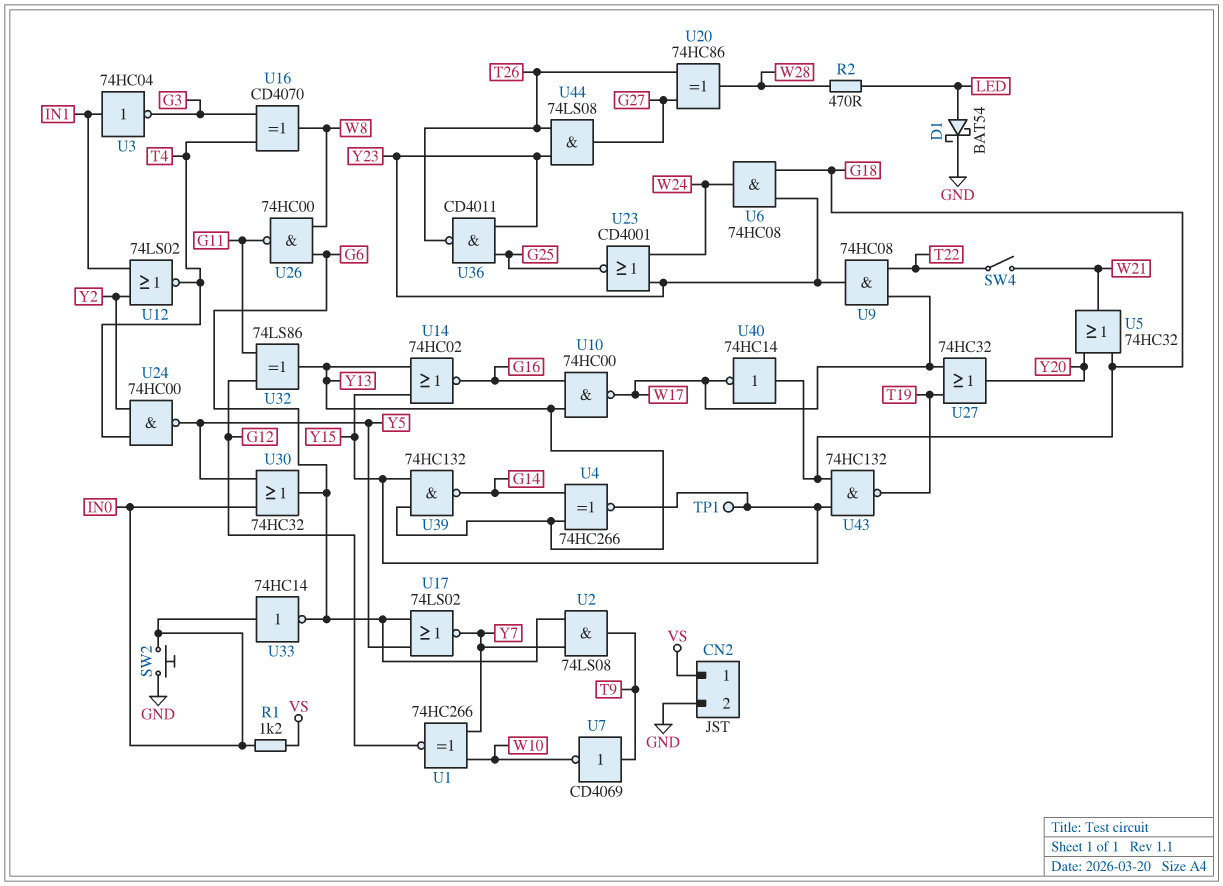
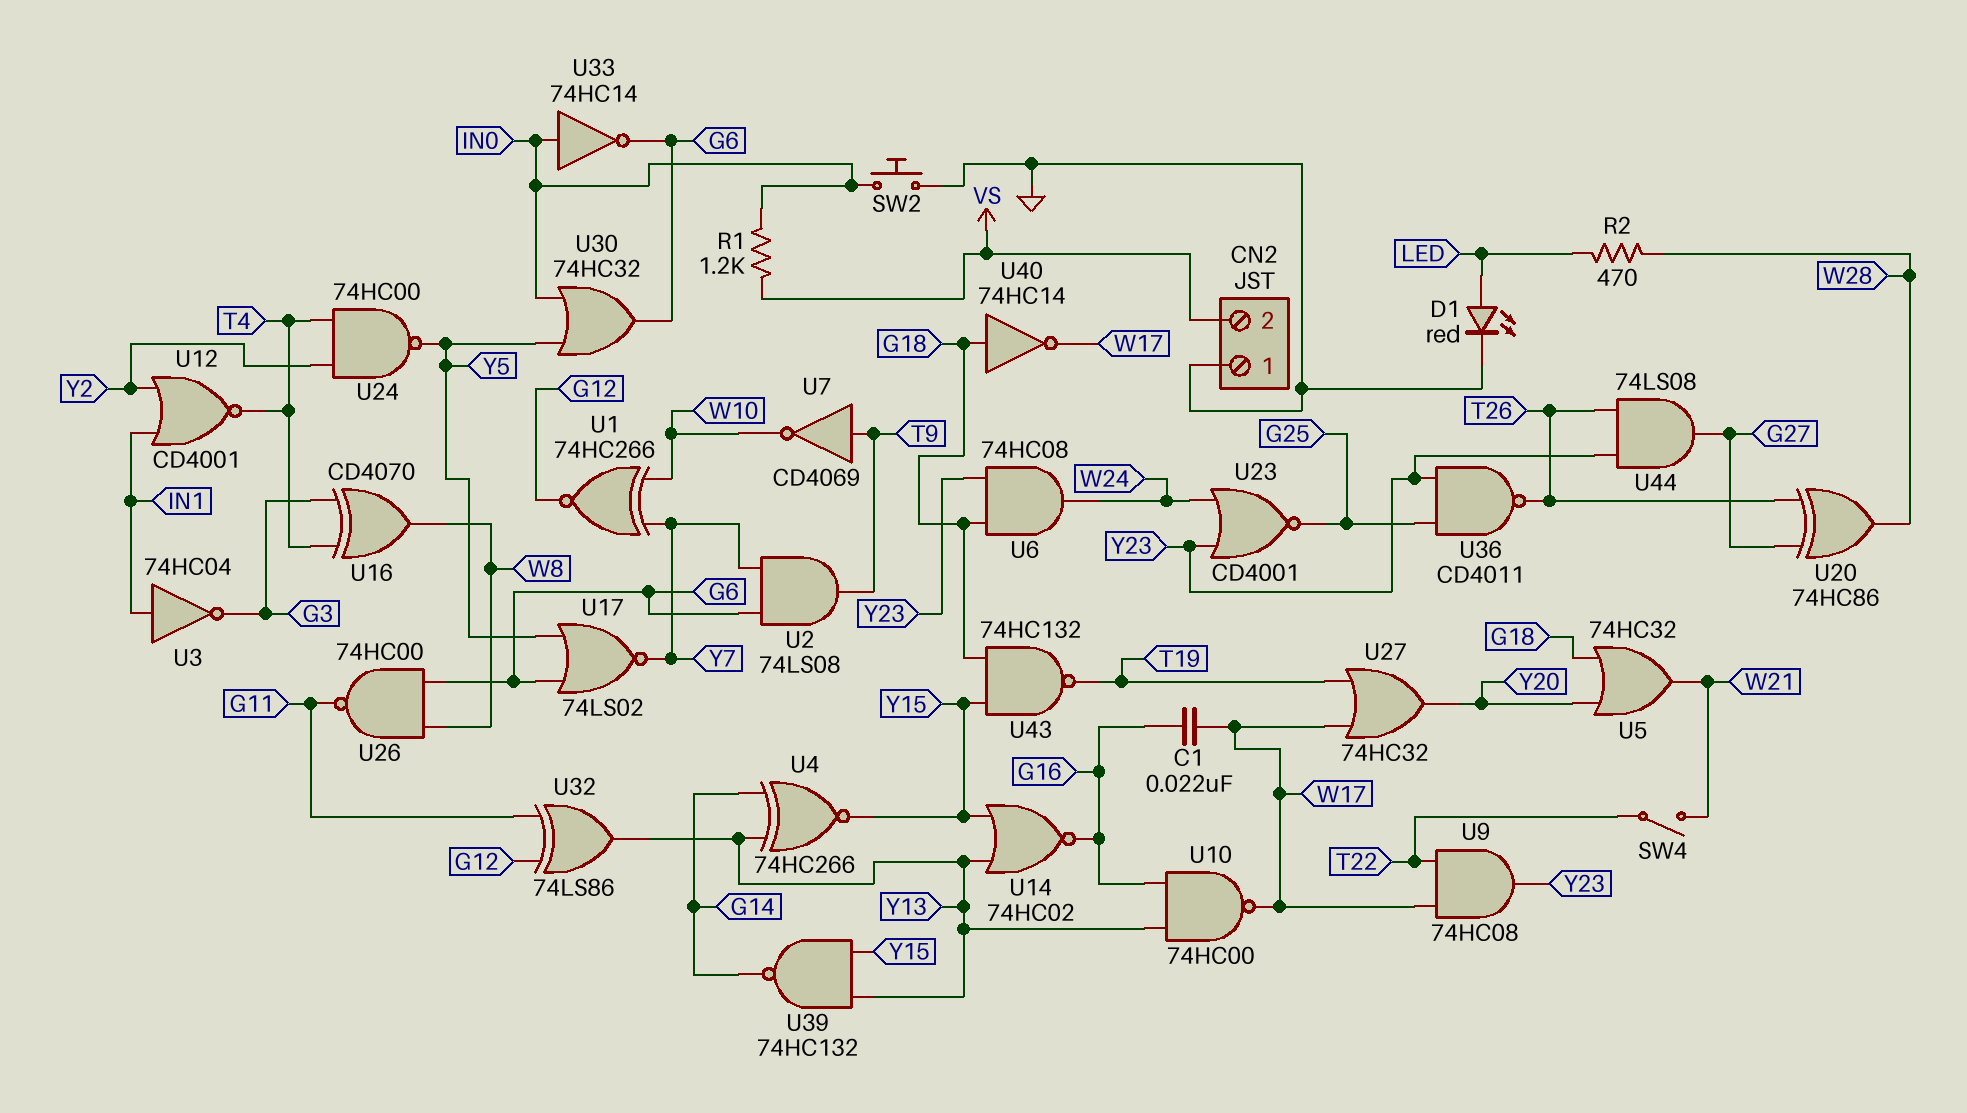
C1: none -> 22nF (G16, W17)
CN2 pin 1: VS -> GND
CN2 pin 2: GND -> VS
D1: schottky BAT54 (A LED, K GND) -> LED red (A LED, K GND)
TP1: test point (Y15) -> none
U12: NOR 74LS02 (in IN1, in Y2, out T4) -> NOR CD4001 (in IN1, in Y2, out T4)

